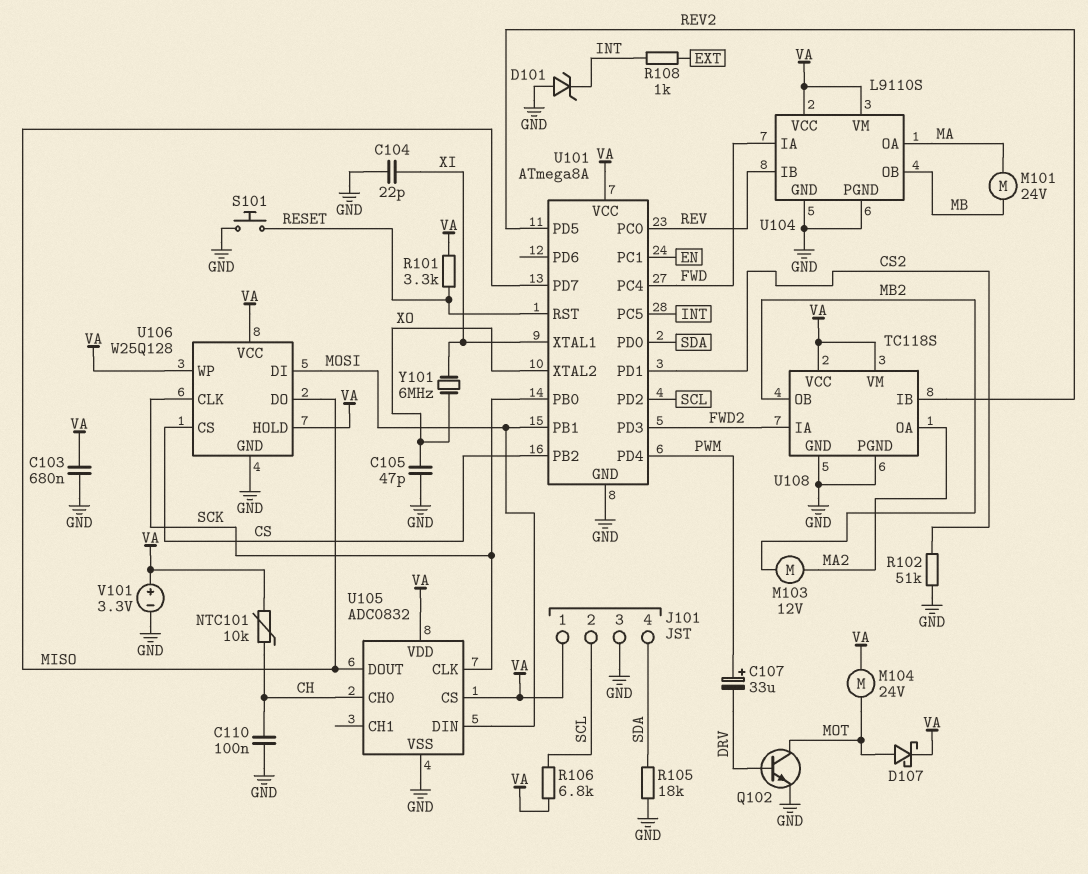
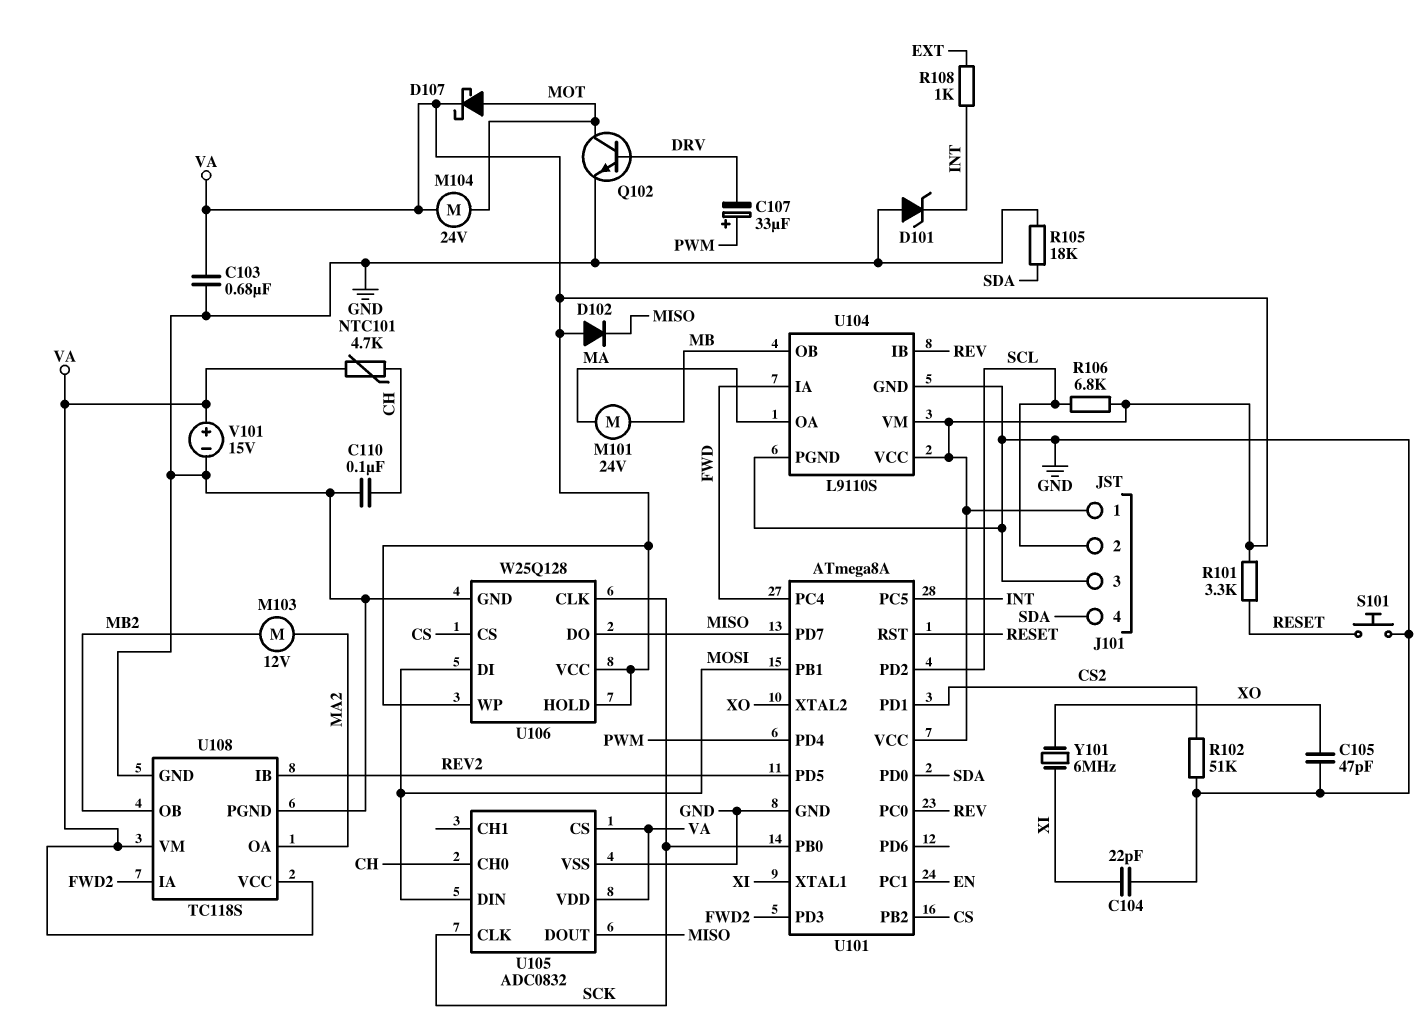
D102: none -> diode (A VA, K MISO)
NTC101: 10k (CH, VA) -> 4.7k (CH, VA)
V101: 3.3V (plus VA, minus GND) -> 15V (plus VA, minus GND)

